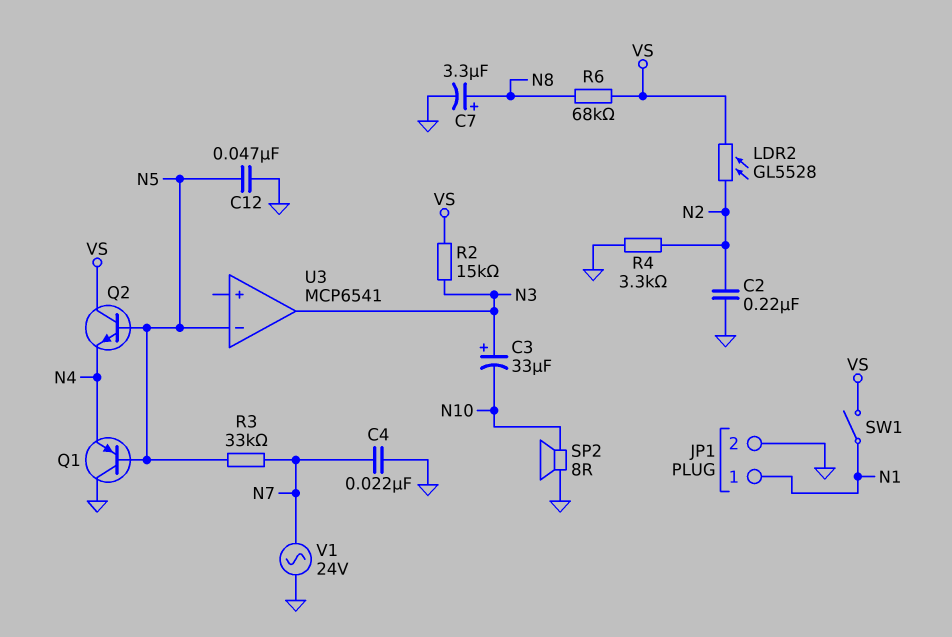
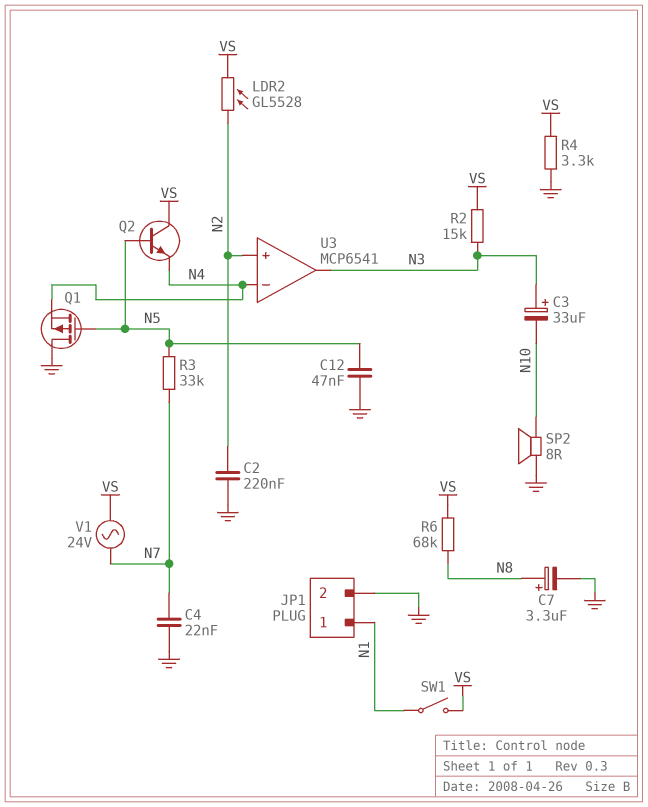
Q1: PNP (B N5, C GND, E N4) -> PMOS (G N5, D GND, S N4)
R4: 3.3k (GND, N2) -> 3.3k (GND, VS)
U3 pin in+: none -> N2
U3 pin in-: N5 -> N4
V1: AC 24V (GND, N7) -> AC 24V (N7, VS)

